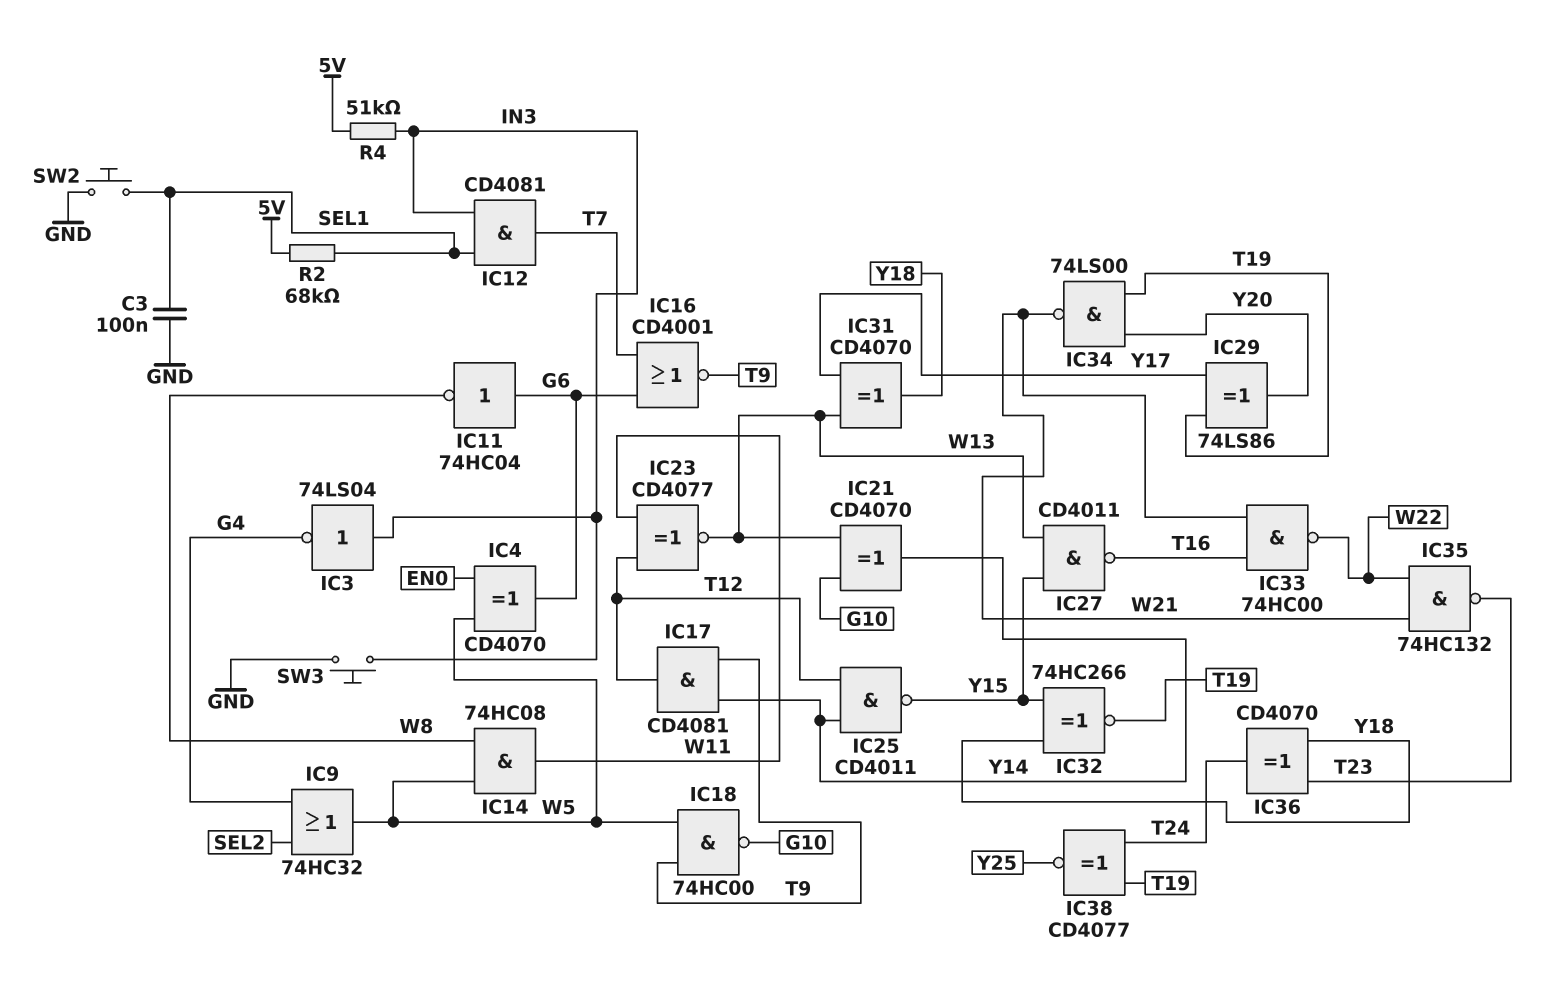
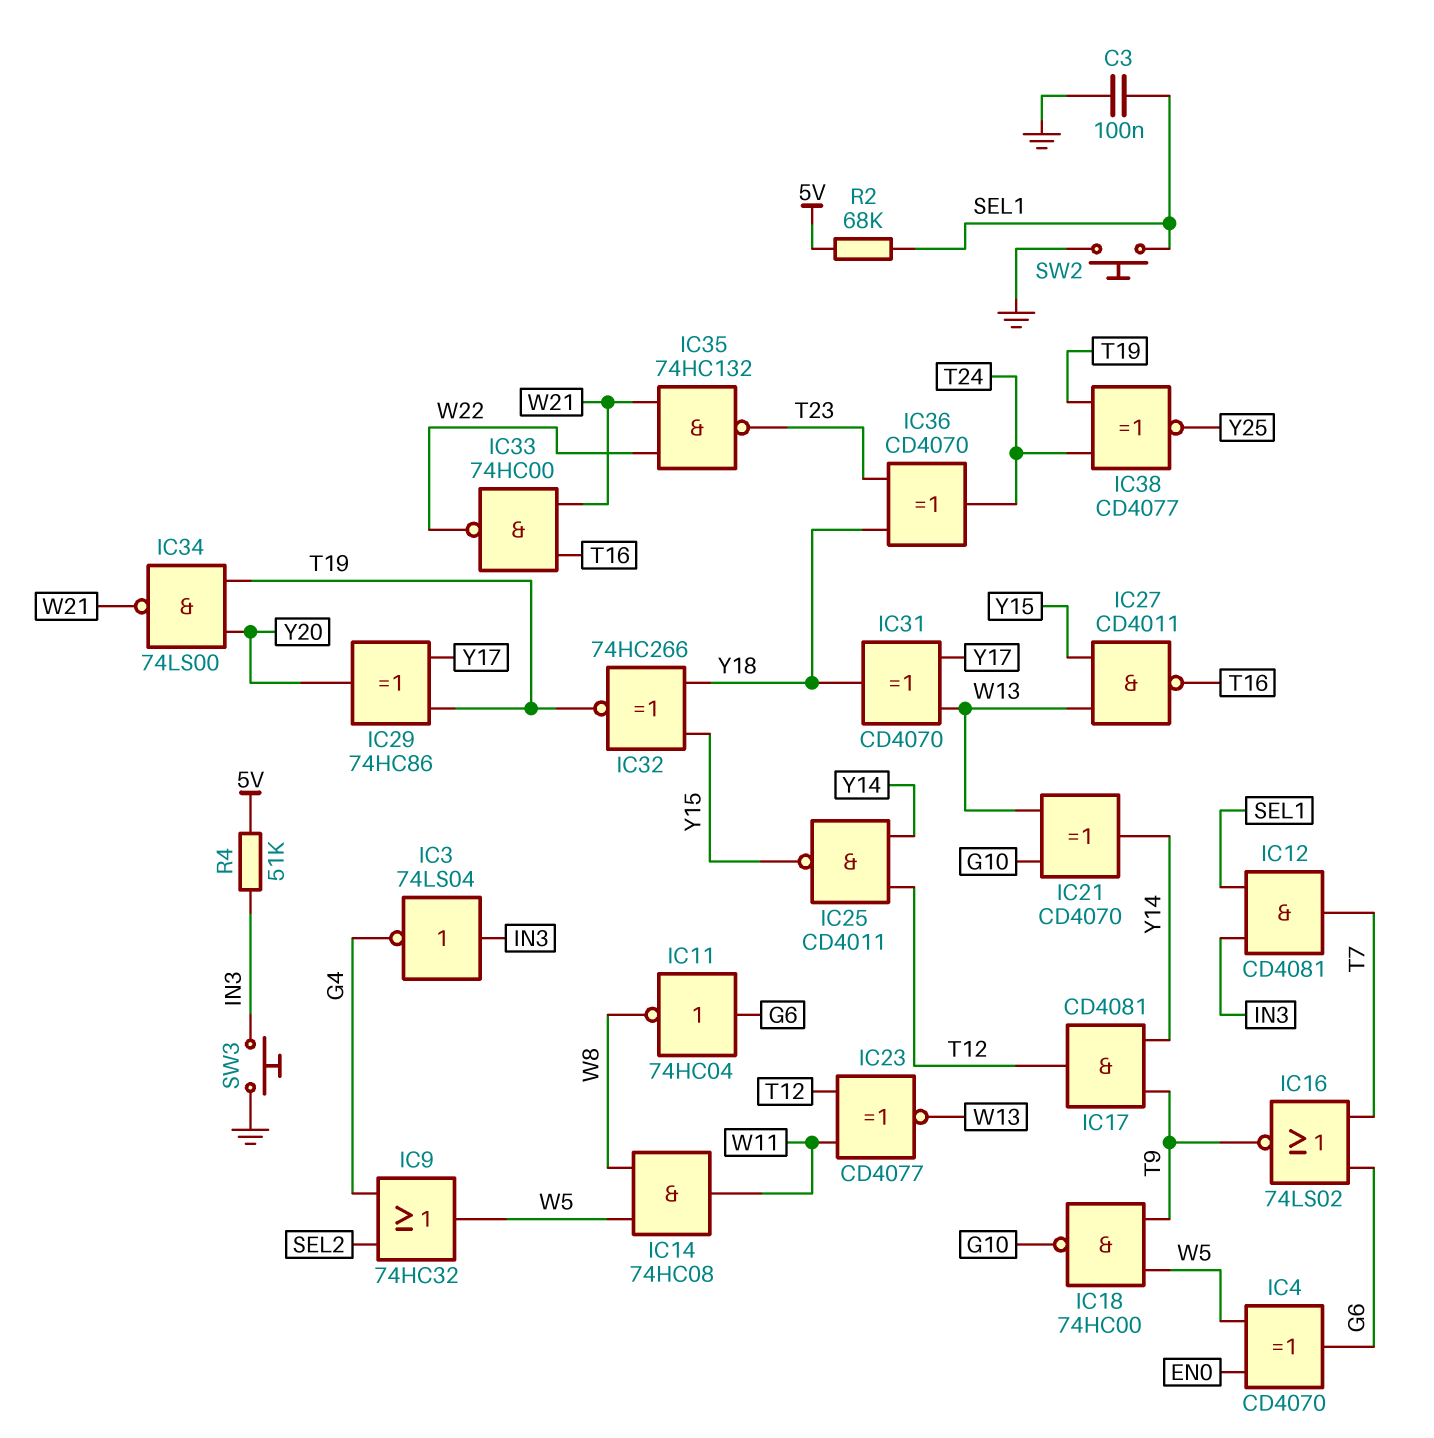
IC16: NOR CD4001 (in G6, in T7, out T9) -> NOR 74LS02 (in G6, in T7, out T9)
IC29: XOR 74LS86 (in T19, in Y17, out Y20) -> XOR 74HC86 (in T19, in Y17, out Y20)

